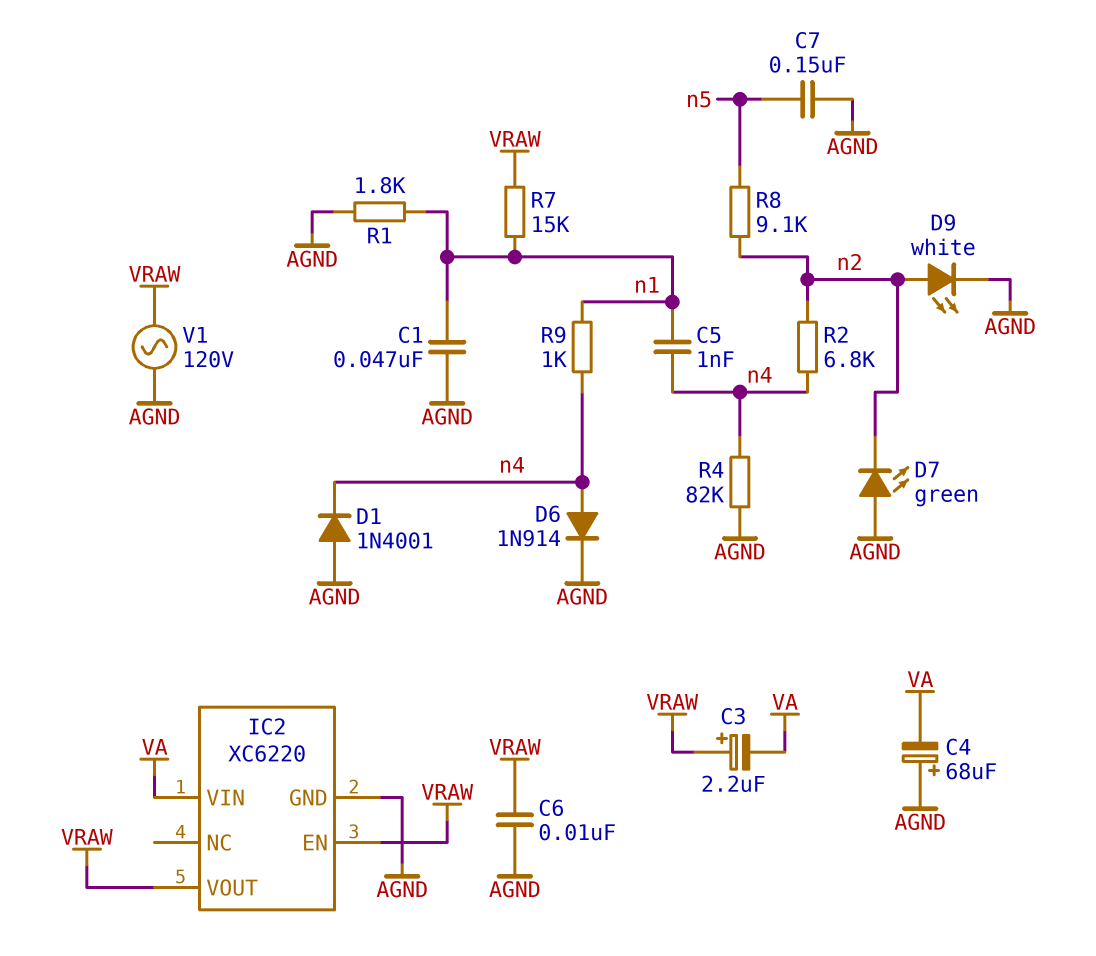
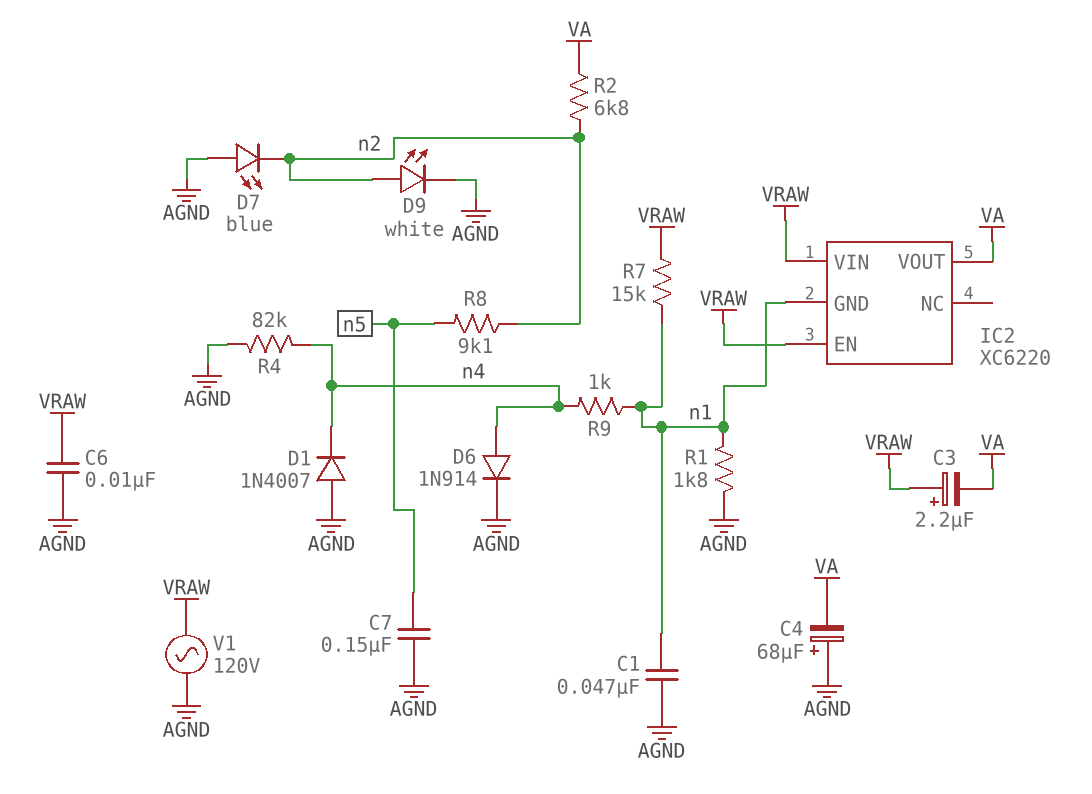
C5: 1nF (n1, n4) -> none
D1: diode 1N4001 (A AGND, K n4) -> diode 1N4007 (A AGND, K n4)
D7: LED green (A AGND, K n2) -> LED blue (A AGND, K n2)
IC2 pin GND: AGND -> n1
IC2 pin VIN: VA -> VRAW
IC2 pin VOUT: VRAW -> VA
R2: 6.8k (n2, n4) -> 6.8k (VA, n2)

